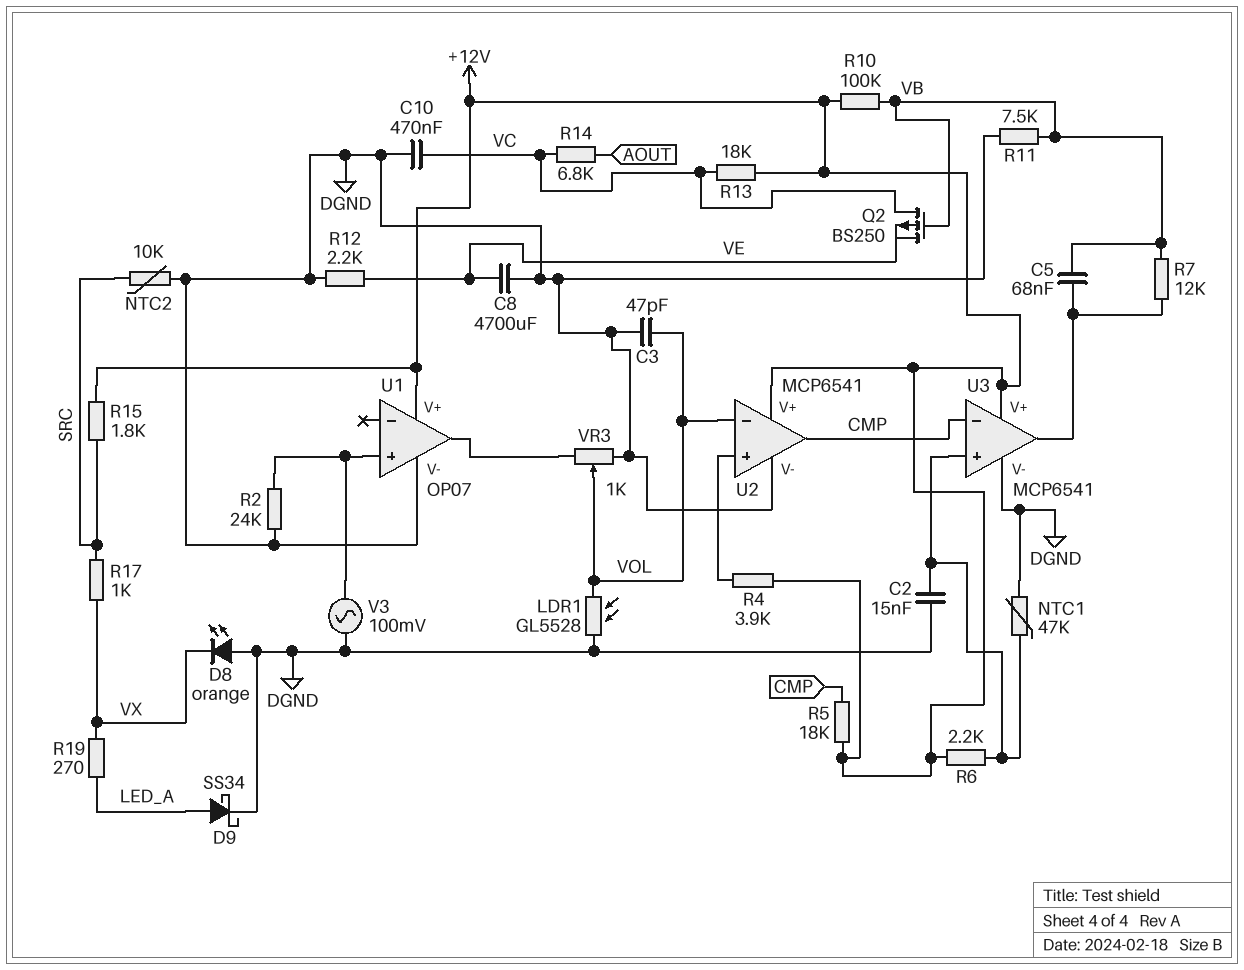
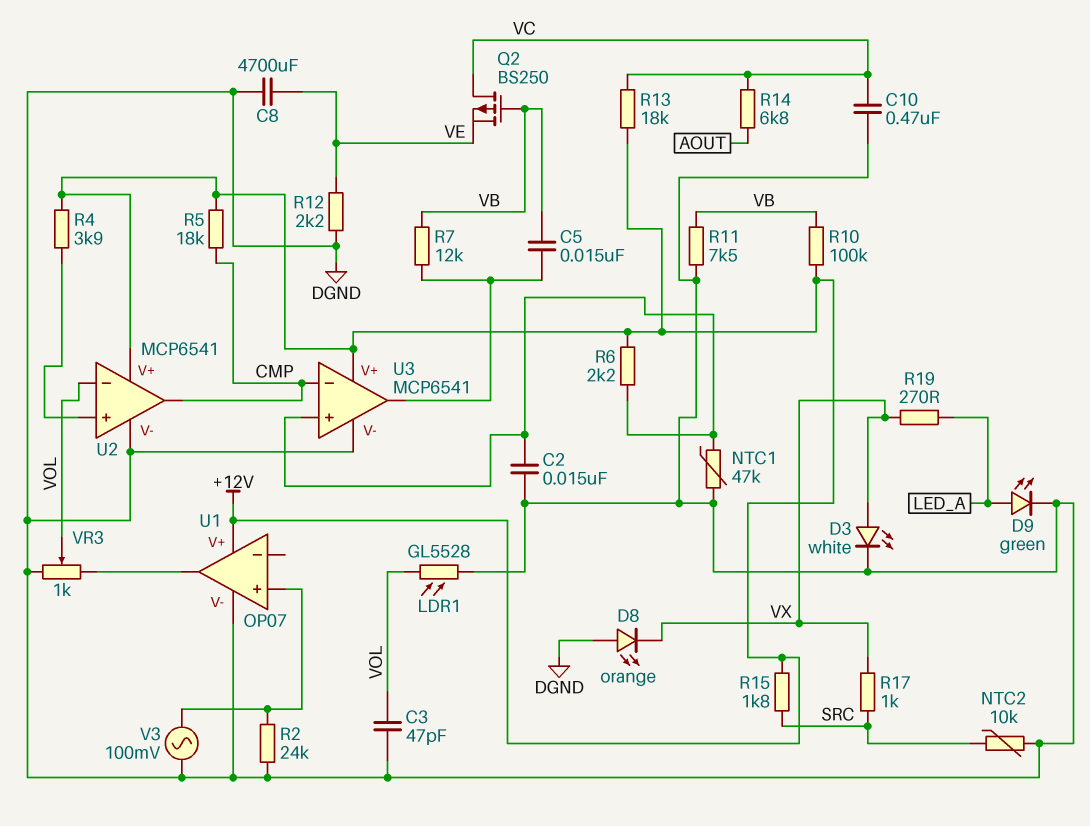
C5: 68nF (U3/out, VB) -> 15nF (U3/out, VB)
D3: none -> LED white (A VX, K DGND)
D9: schottky SS34 (A LED_A, K DGND) -> LED green (A LED_A, K DGND)

